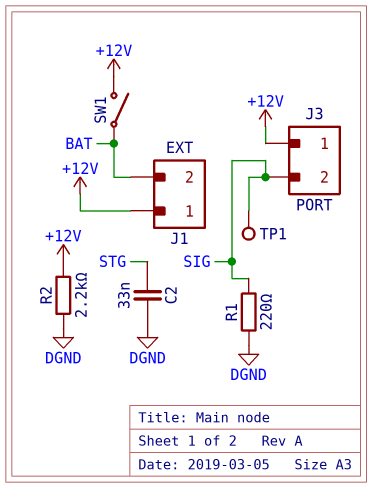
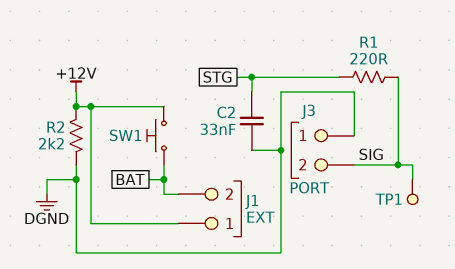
J3 pin 1: +12V -> DGND
R1: 220 (DGND, SIG) -> 220 (SIG, STG)
SW1: switch (+12V, BAT) -> button (+12V, BAT)

